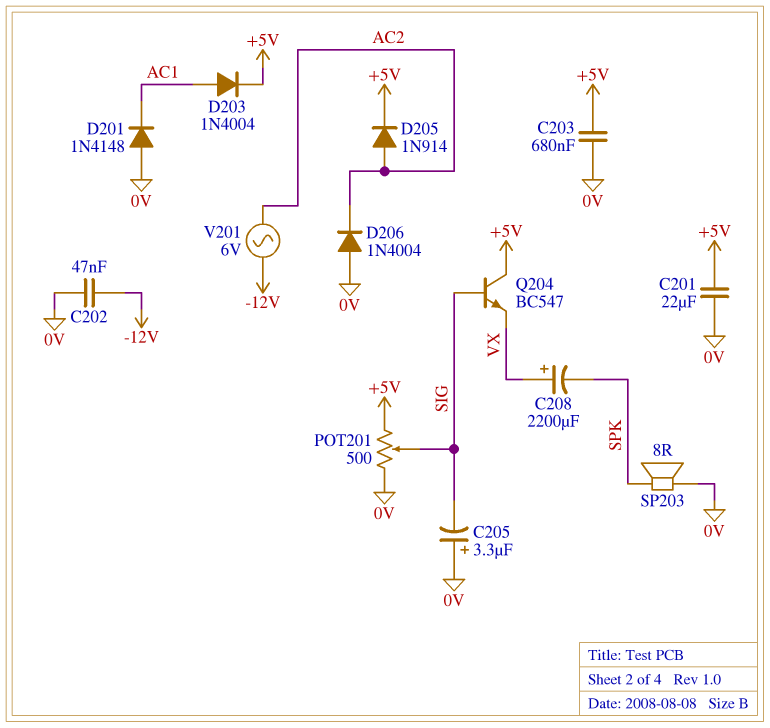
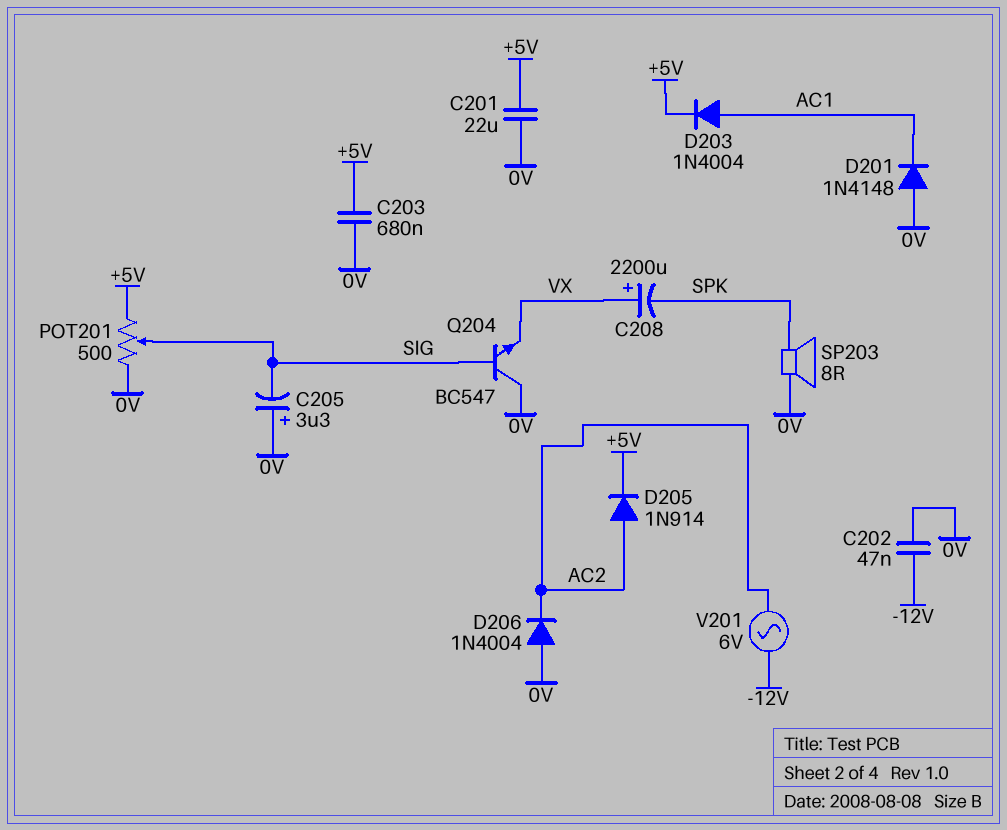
Q204: NPN BC547 (B SIG, C +5V, E VX) -> NPN BC547 (B SIG, C 0V, E VX)

